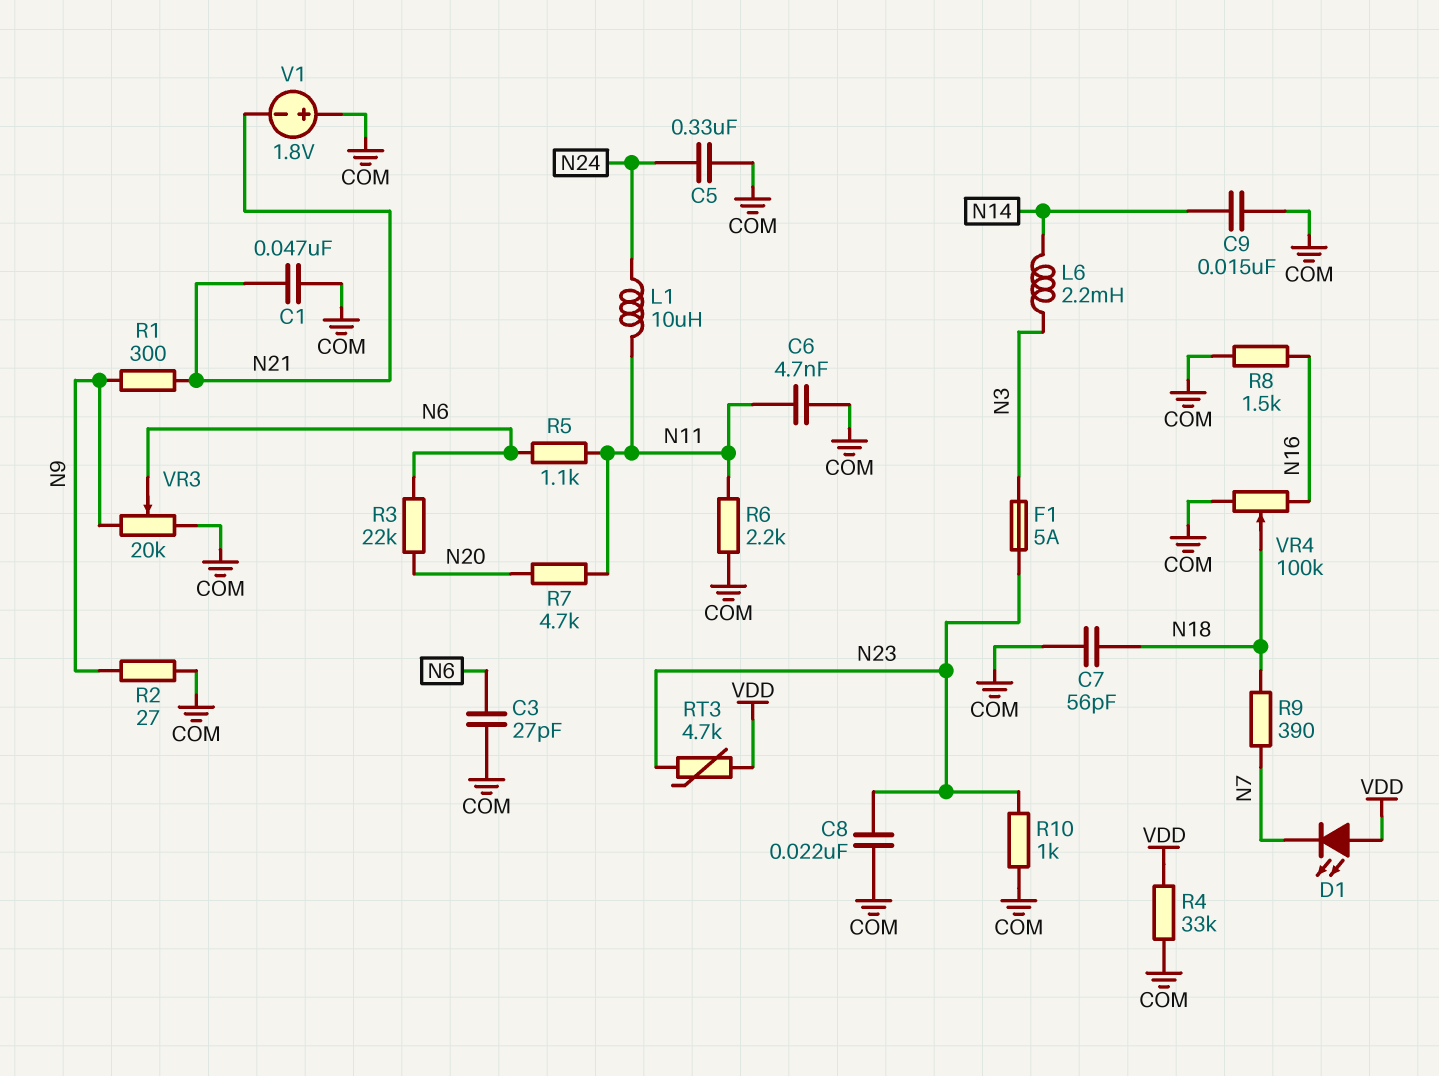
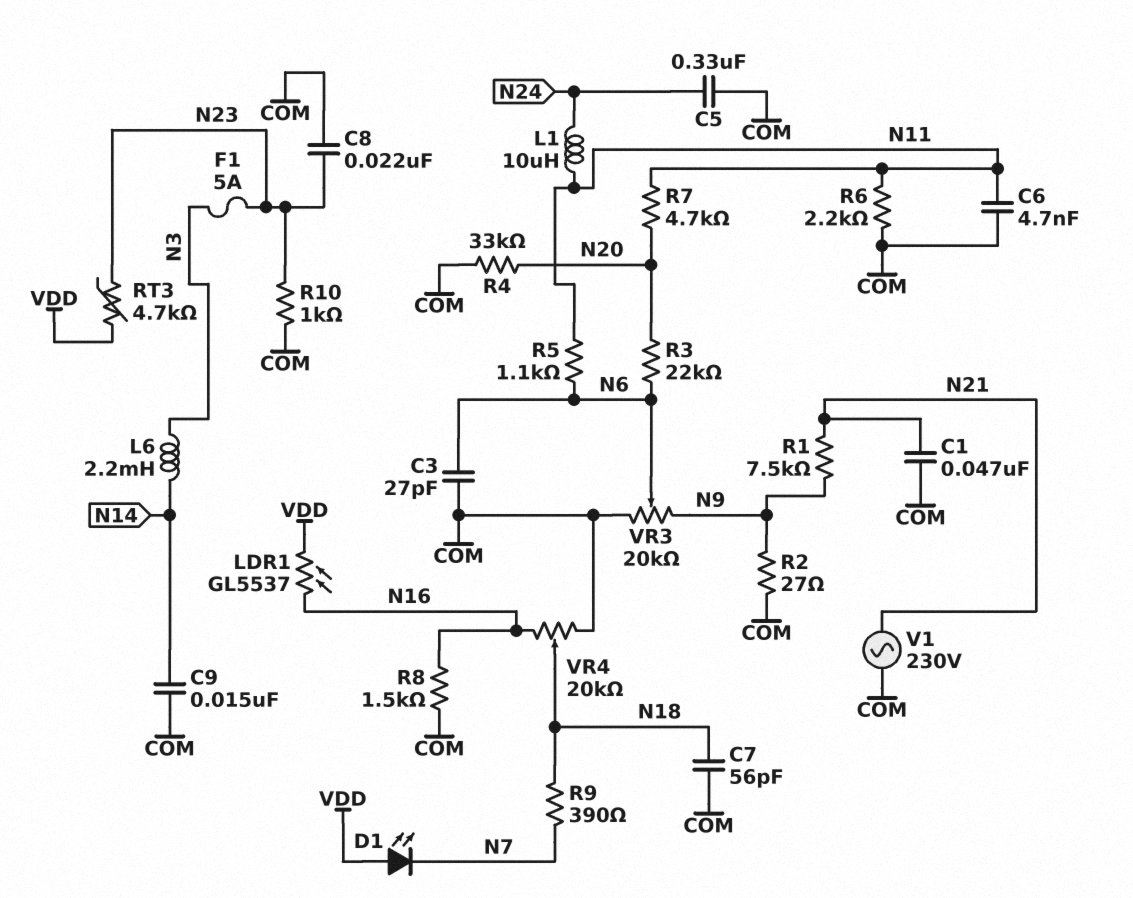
LDR1: none -> GL5537 (N16, VDD)
R1: 300 (N9, N21) -> 7.5k (N9, N21)
R4: 33k (COM, VDD) -> 33k (COM, N20)
V1: 1.8V (plus COM, minus N21) -> AC 230V (COM, N21)
VR4: 100k (COM, N16, wiper N18) -> 20k (COM, N16, wiper N18)

